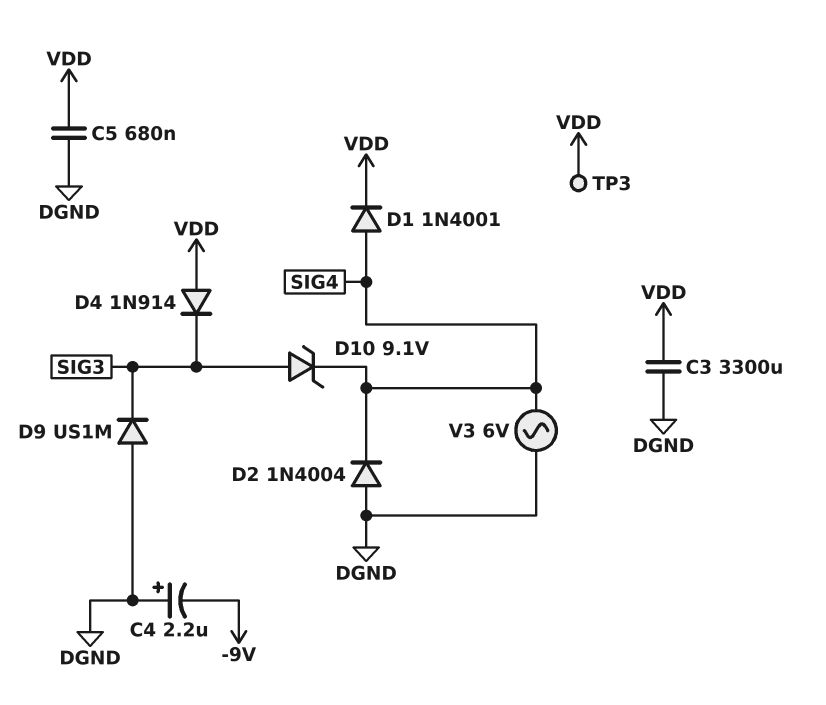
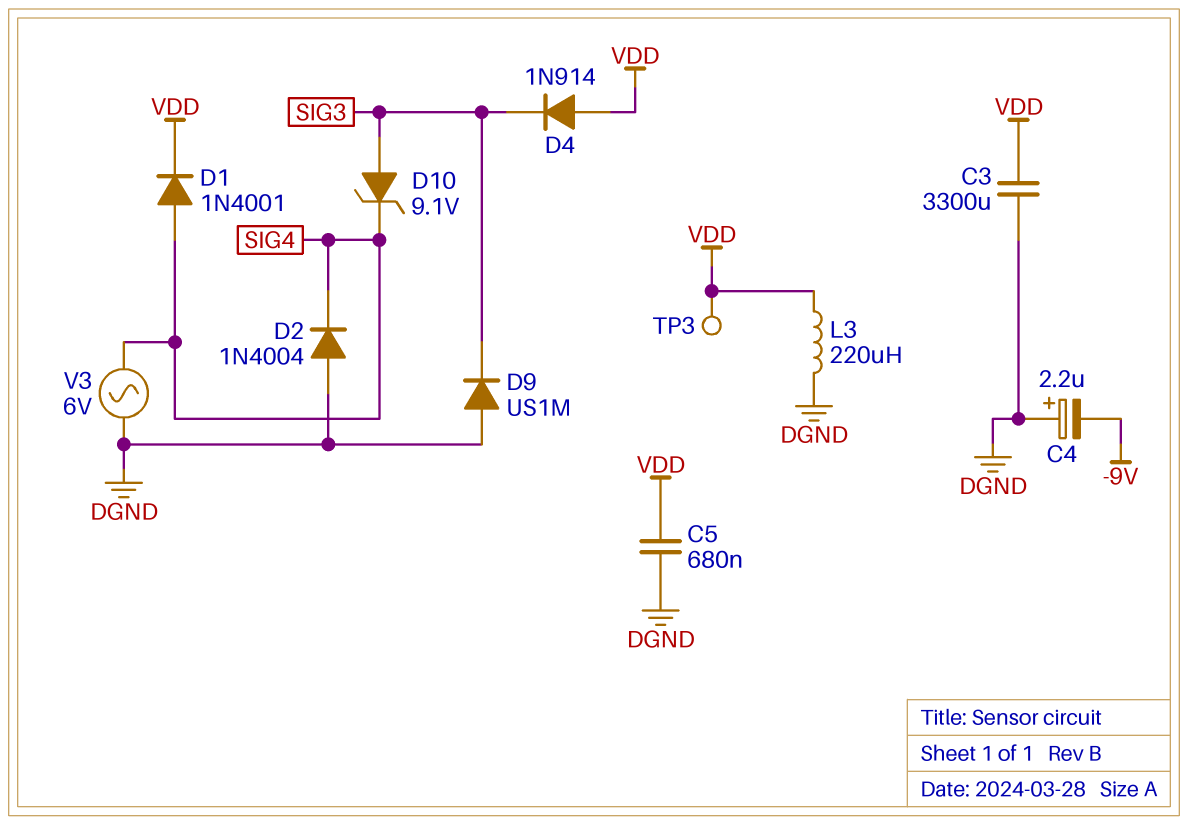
L3: none -> 220uH (DGND, VDD)

